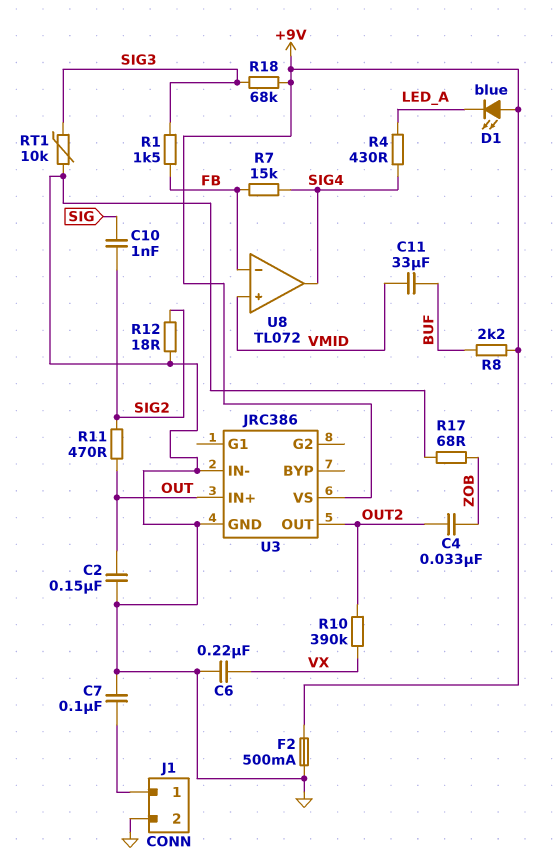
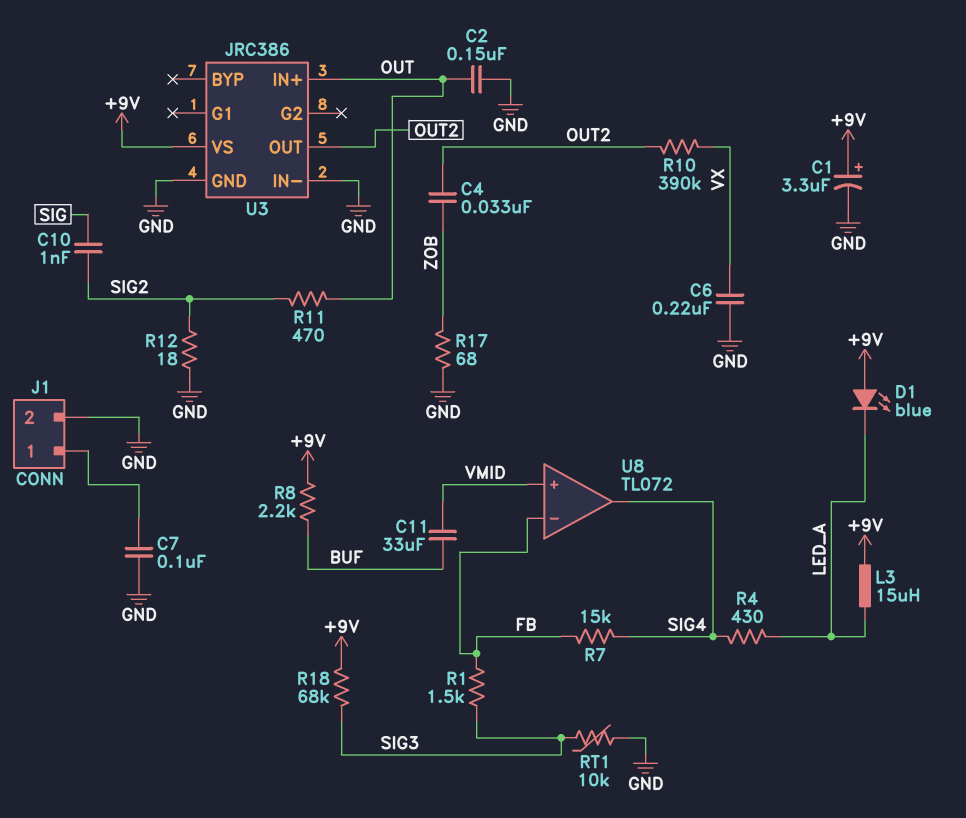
C1: none -> 3.3uF (plus +9V, minus GND)
F2: 500mA (+9V, GND) -> none
L3: none -> 15uH (+9V, LED_A)

